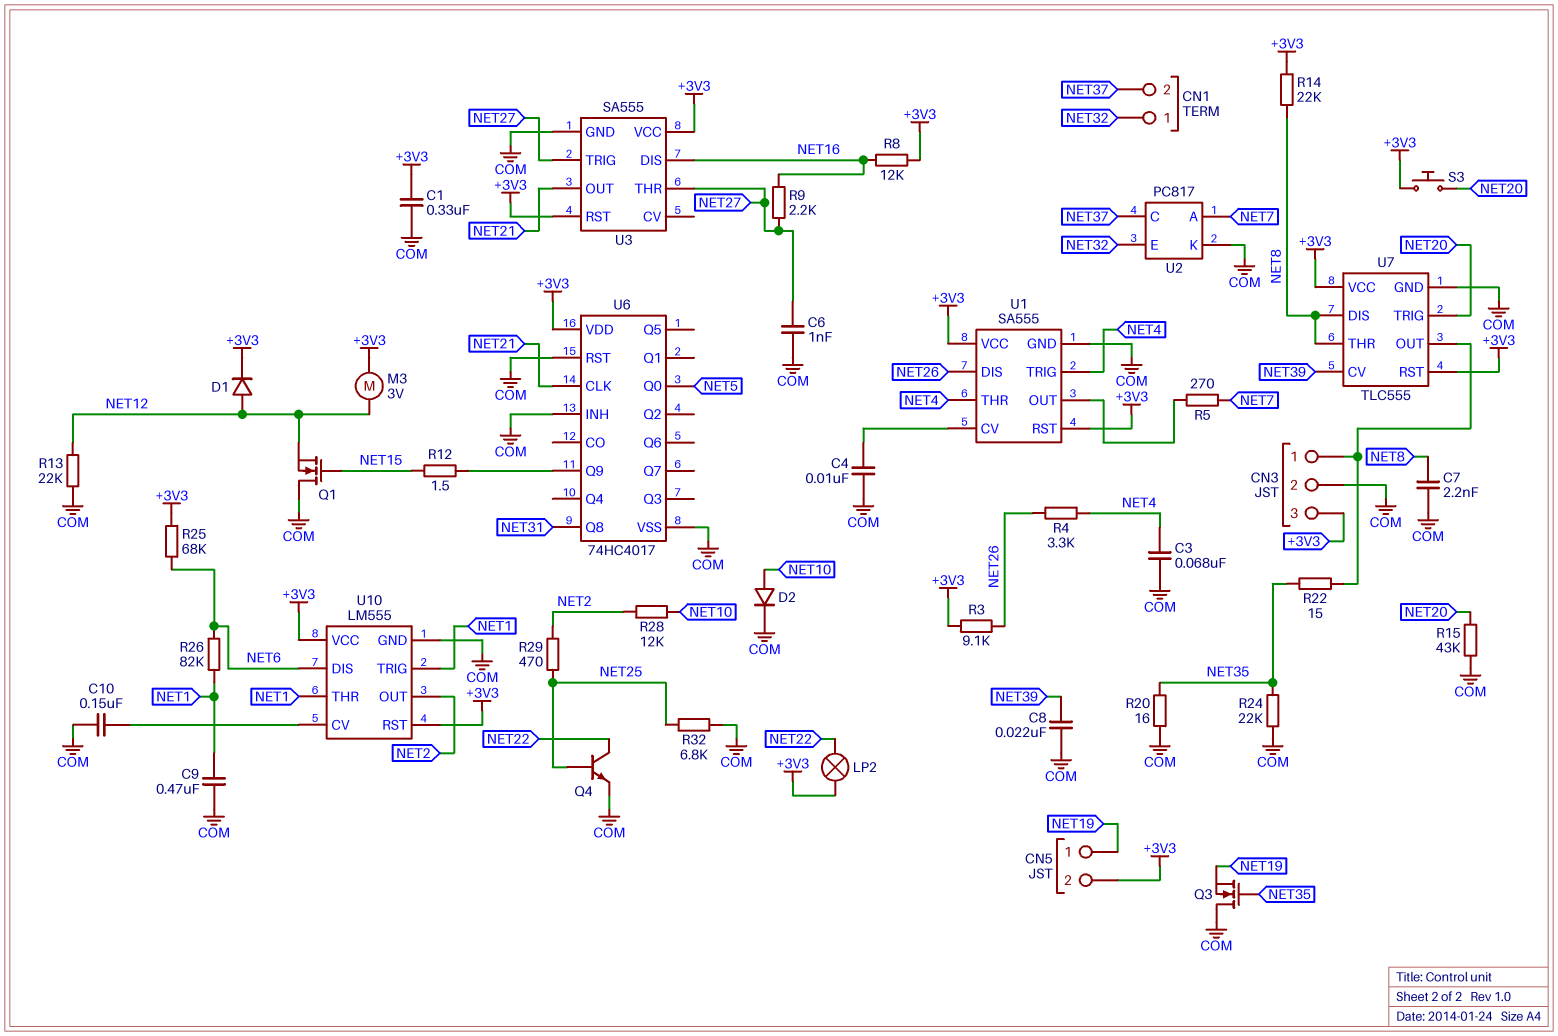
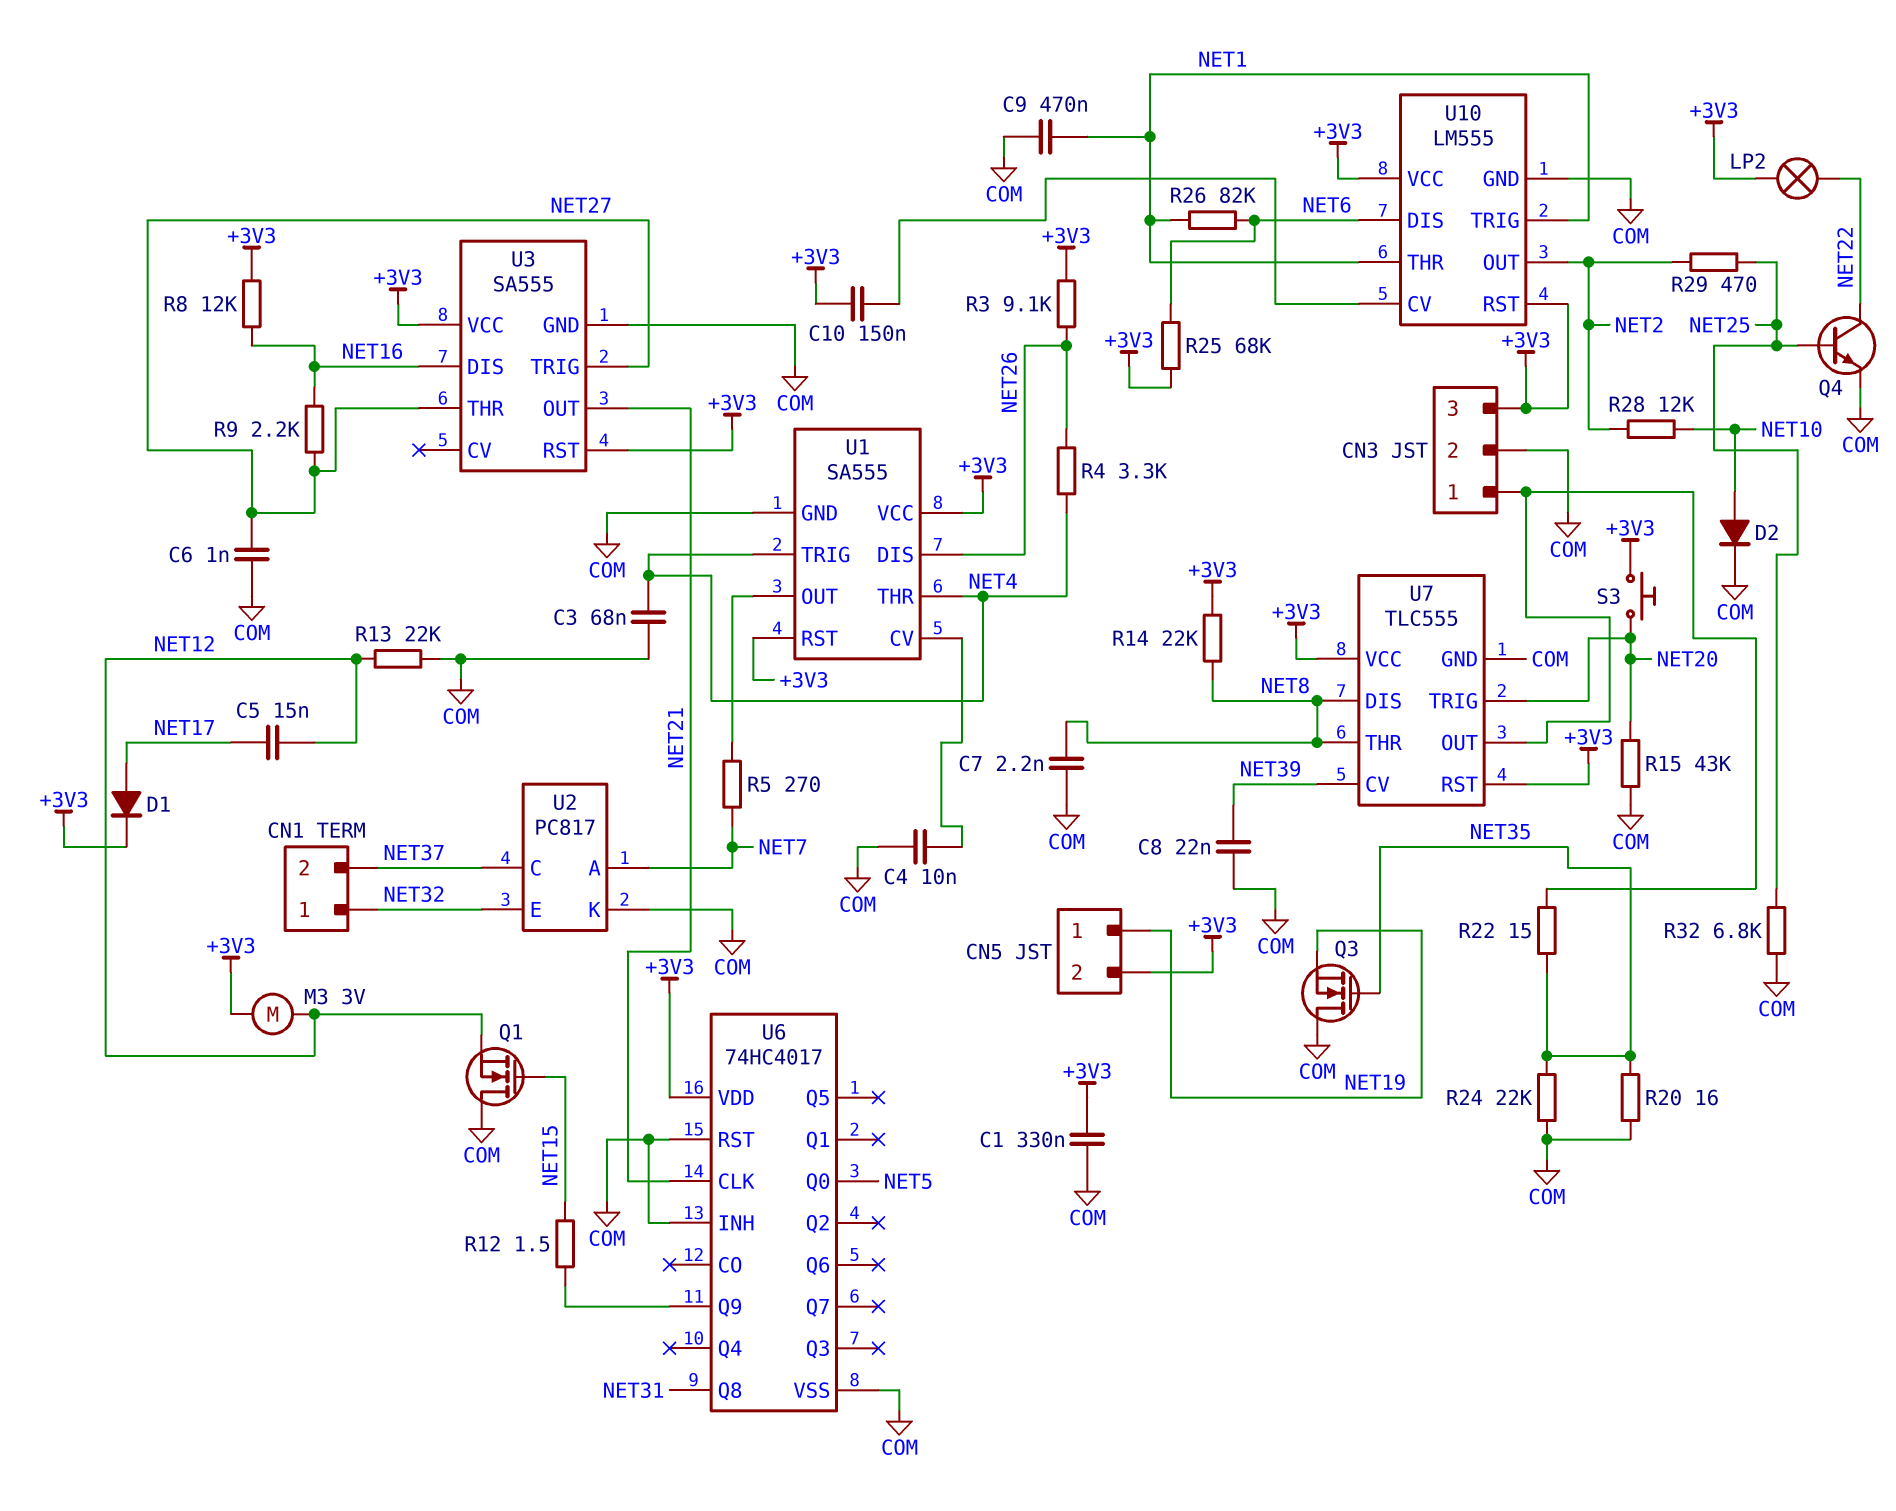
C5: none -> 15nF (NET12, NET17)
C10: 150nF (COM, U10/CV) -> 150nF (+3V3, U10/CV)
D1: diode (A NET12, K +3V3) -> diode (A NET17, K +3V3)

